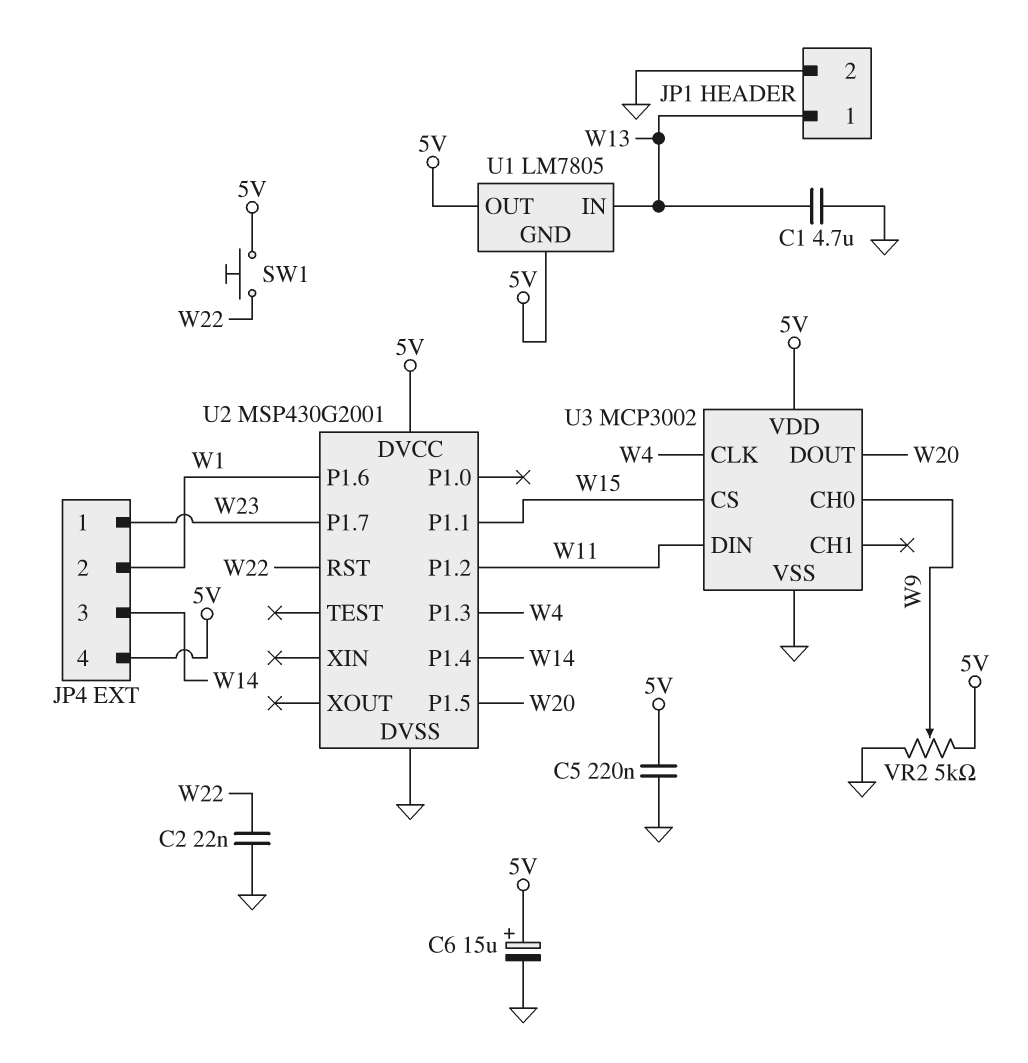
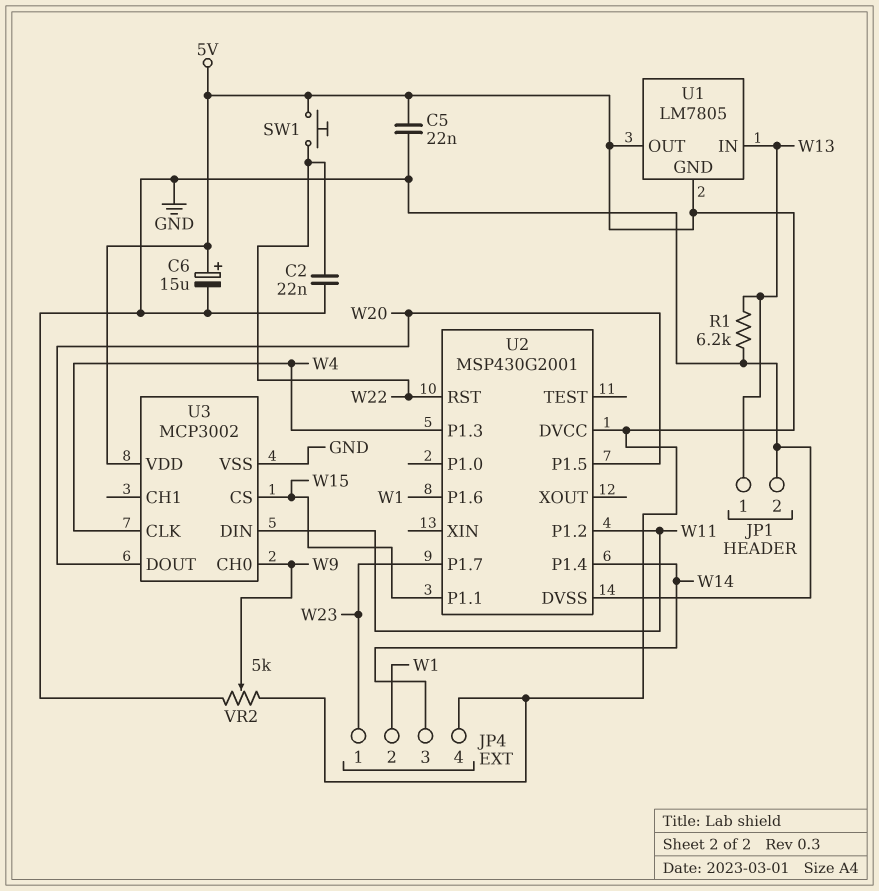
C1: 4.7uF (GND, W13) -> none
C5: 220nF (5V, GND) -> 22nF (5V, GND)
R1: none -> 6.2k (GND, W13)

